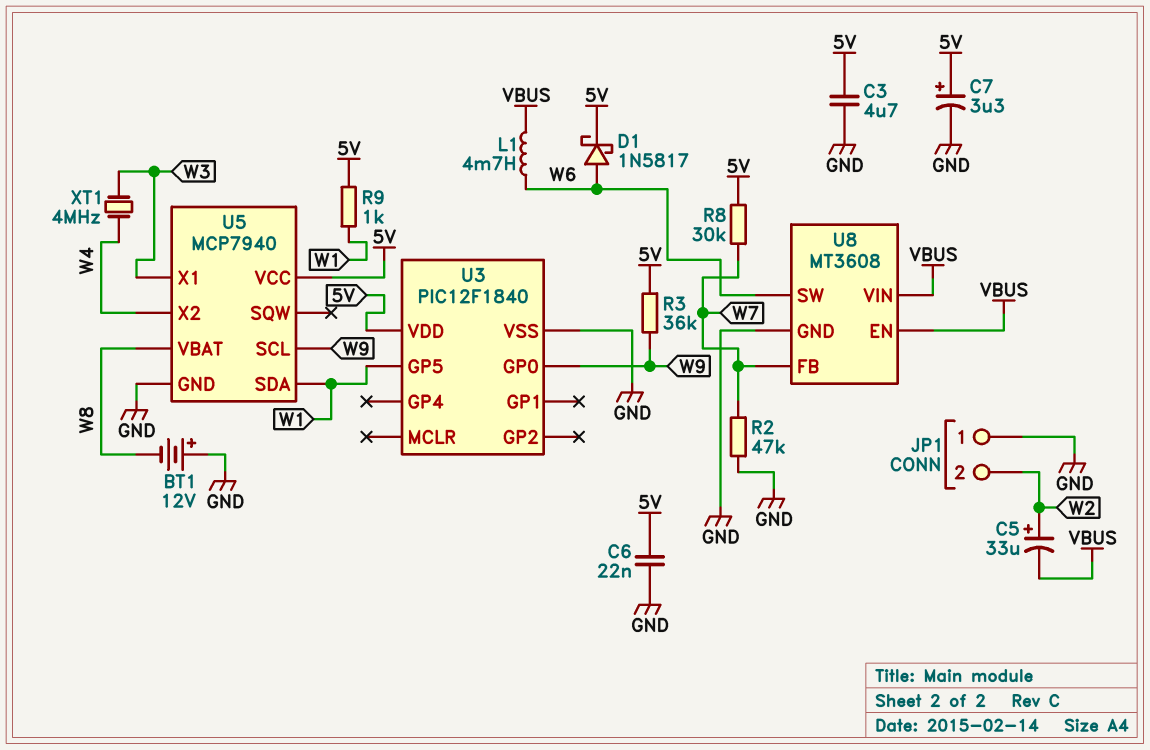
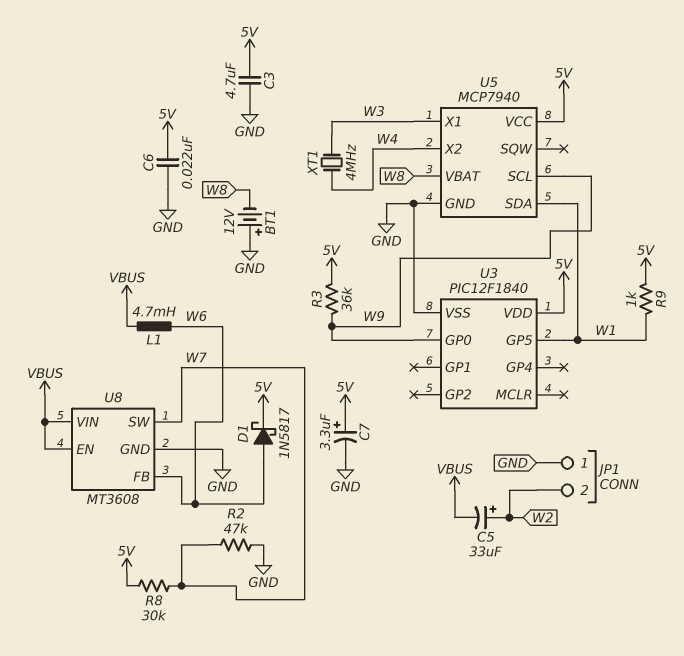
U8 pin FB: W7 -> W6
U8 pin SW: W6 -> W7

